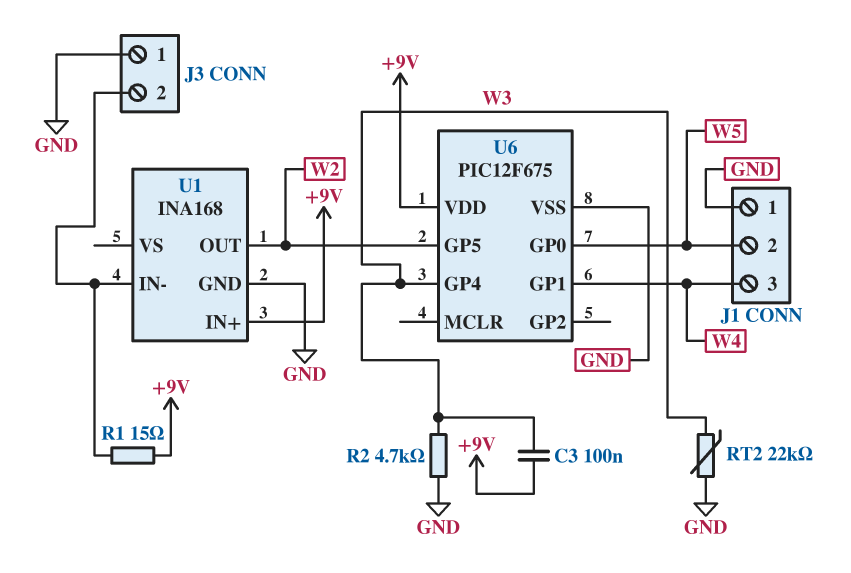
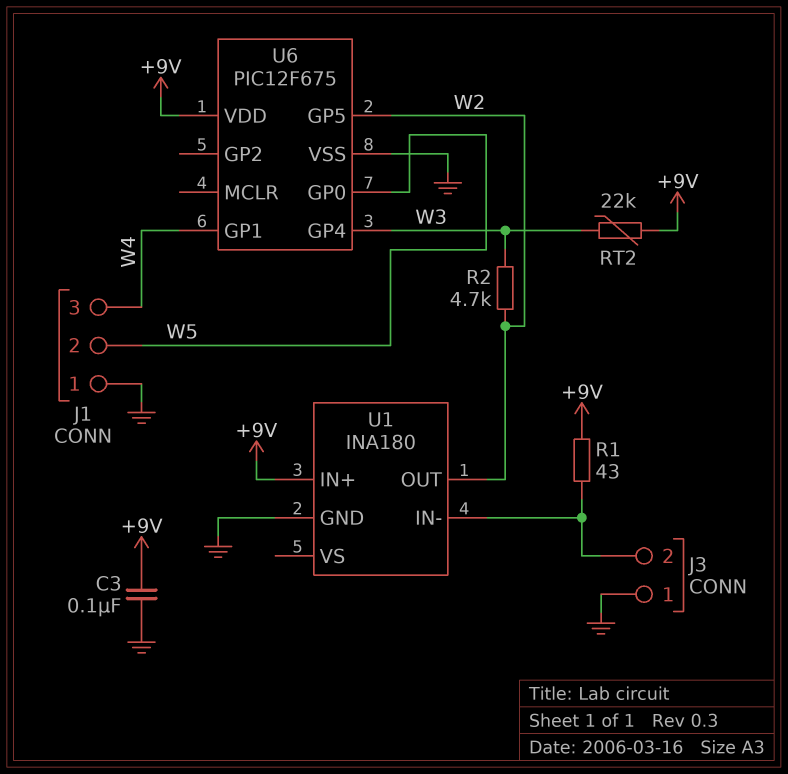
C3: 100nF (+9V, W3) -> 100nF (+9V, GND)
R1: 15 (+9V, J3/2) -> 43 (+9V, J3/2)
R2: 4.7k (GND, W3) -> 4.7k (W2, W3)
RT2: 22k (GND, W3) -> 22k (+9V, W3)
U1: INA168 -> INA180

